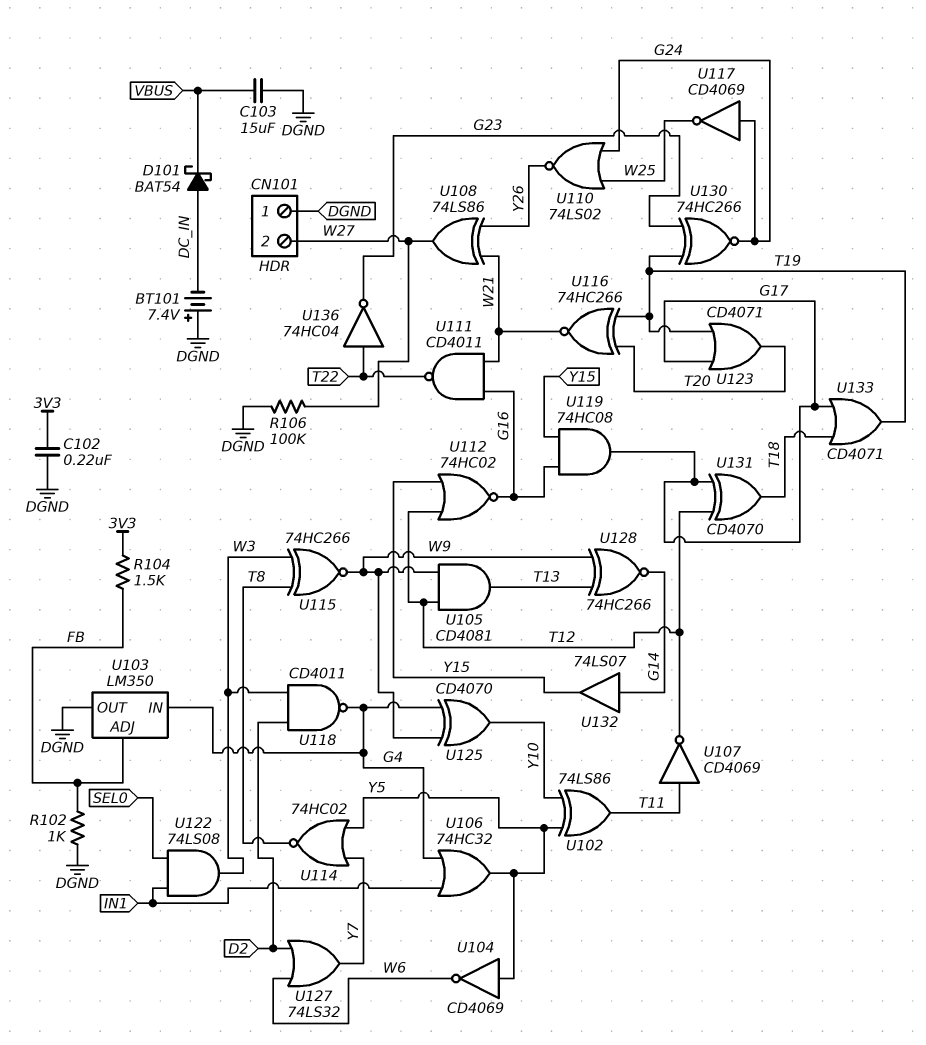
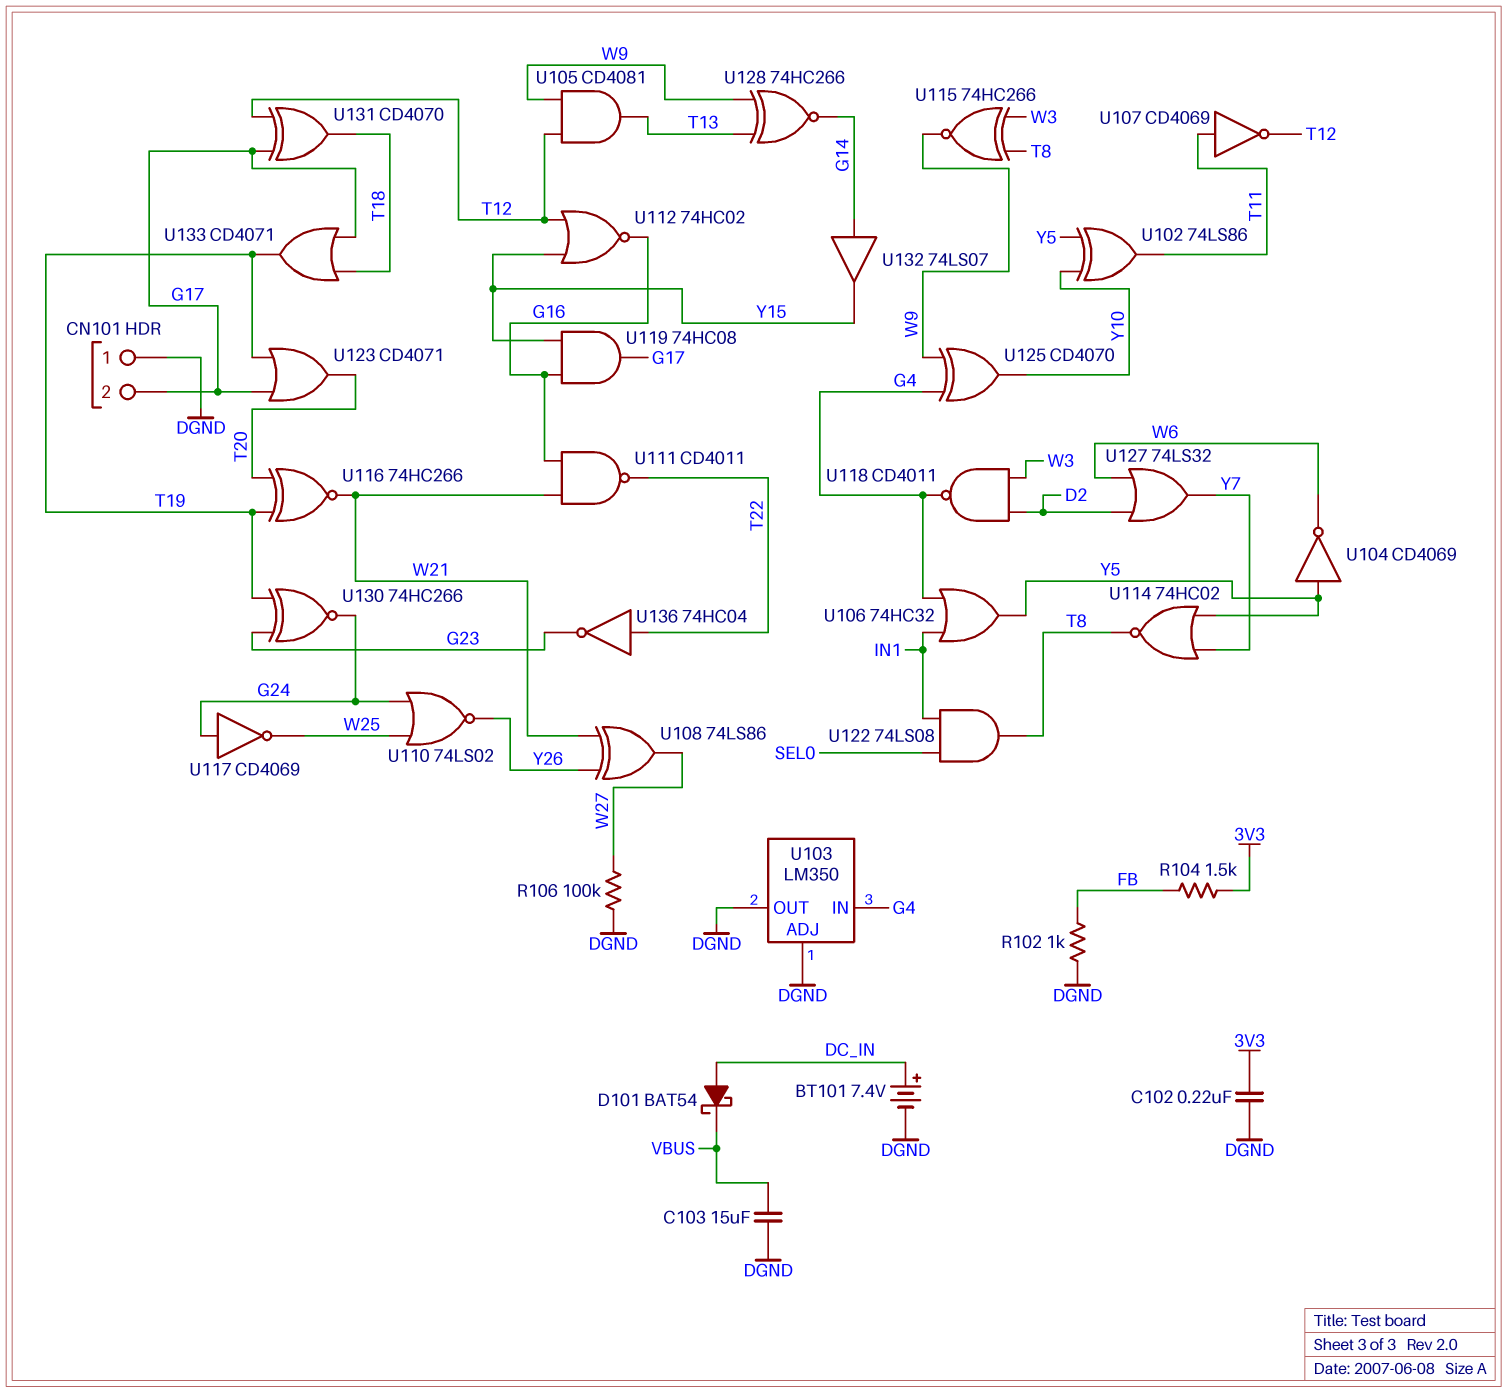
BT101: 7.4V (plus DGND, minus DC_IN) -> 7.4V (plus DC_IN, minus DGND)
CN101 pin 2: W27 -> G17
U103 pin ADJ: FB -> DGND
U122: AND 74LS08 (in IN1, in SEL0, out W3) -> AND 74LS08 (in IN1, in SEL0, out T8)

